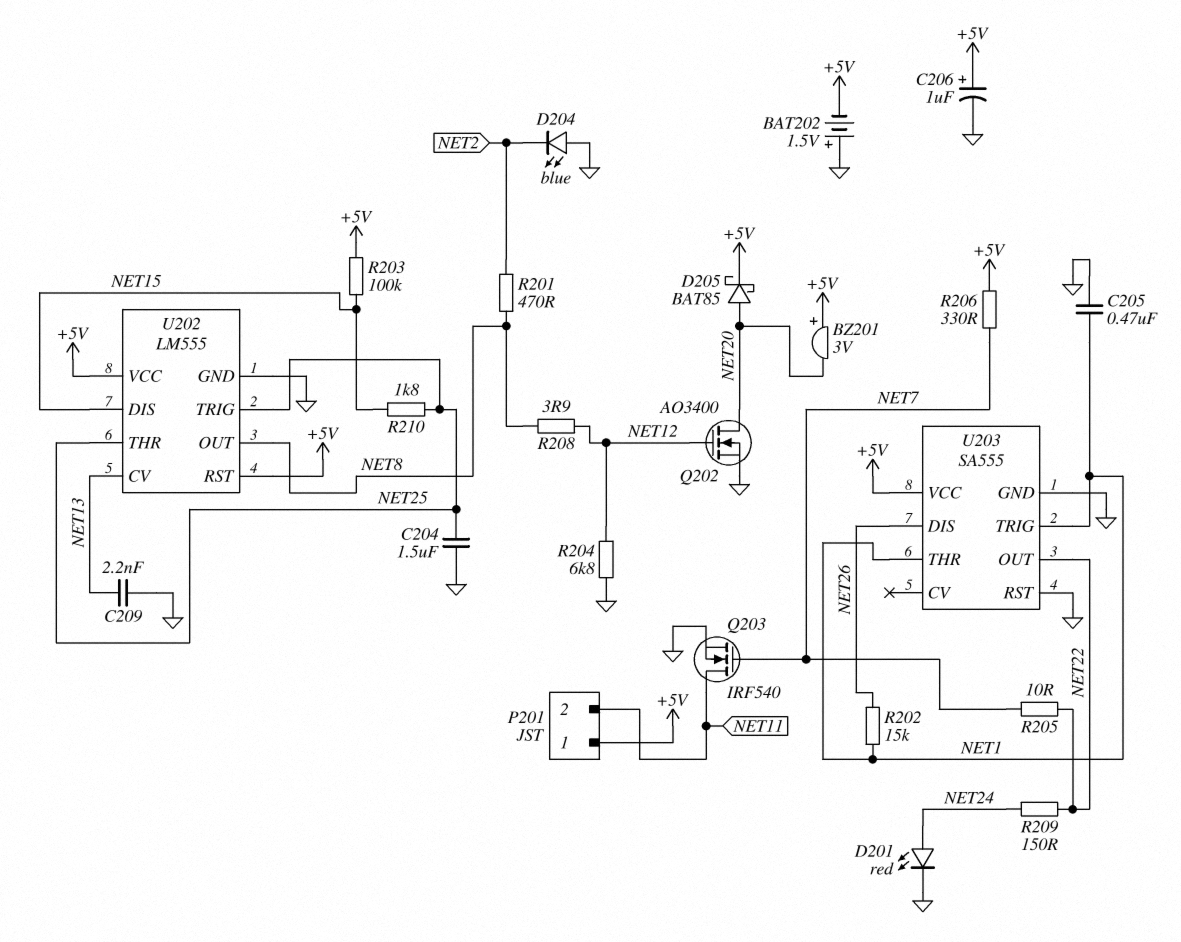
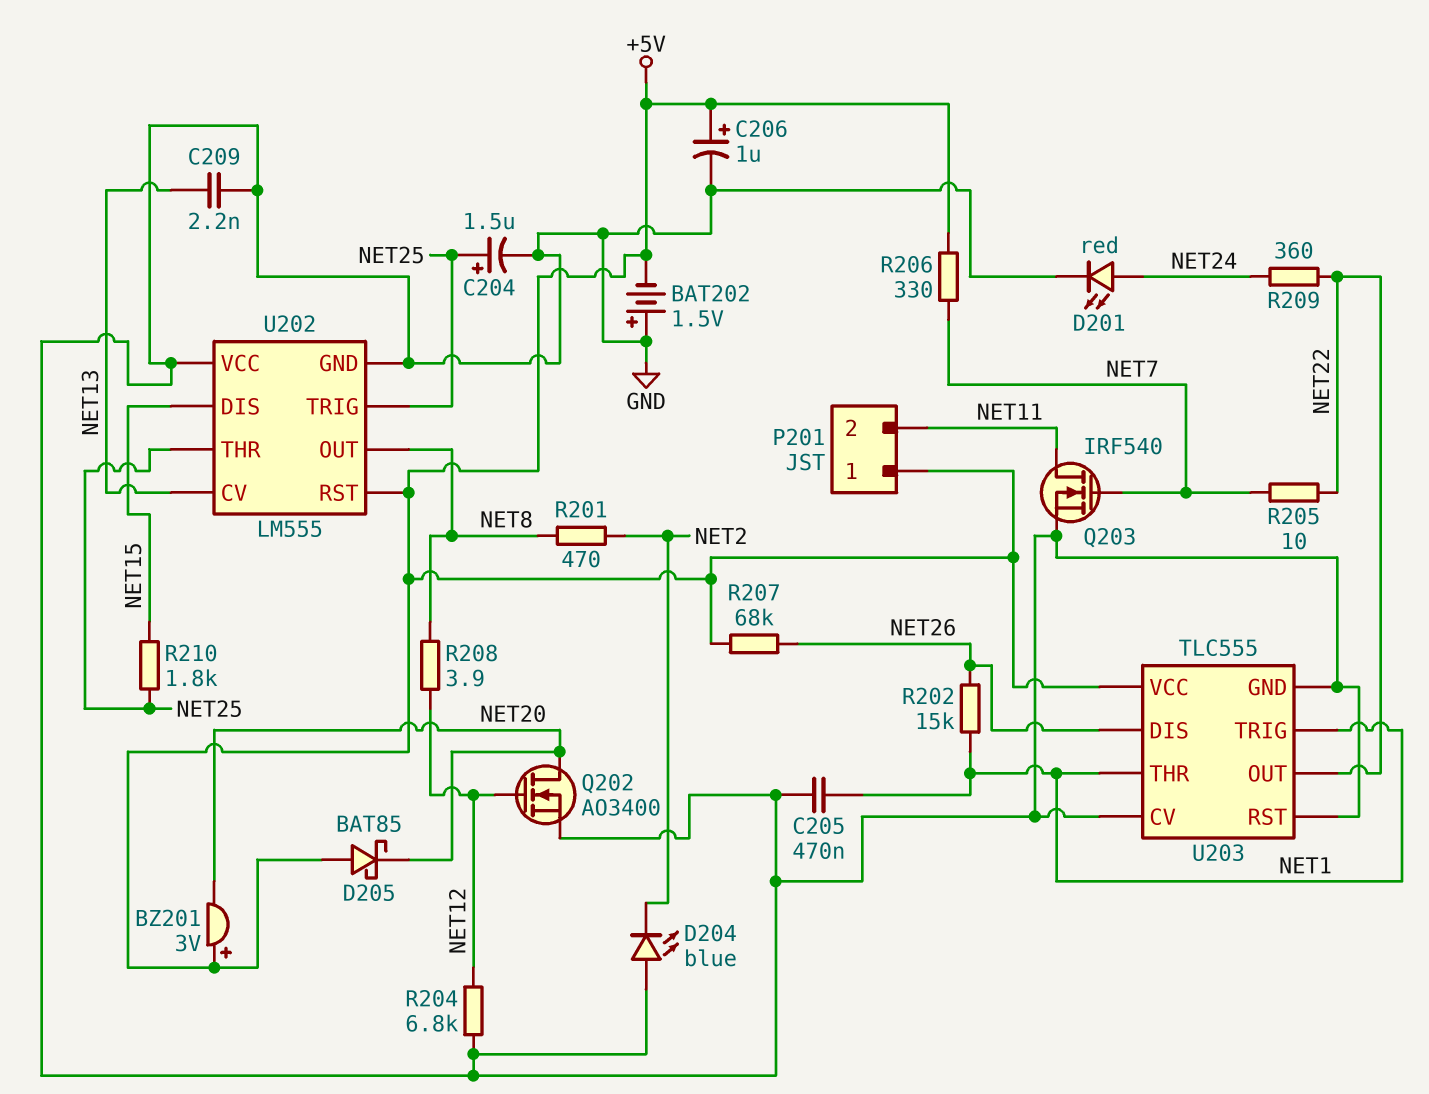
C204: 1.5uF (GND, NET25) -> 1.5uF (plus NET25, minus GND)
D205: schottky BAT85 (A NET20, K +5V) -> schottky BAT85 (A +5V, K NET20)
R203: 100k (+5V, NET15) -> none
R207: none -> 68k (+5V, NET26)
R209: 150 (NET22, NET24) -> 360 (NET22, NET24)
U202 pin VCC: +5V -> GND
U203: SA555 -> TLC555
U203 pin CV: none -> GND

